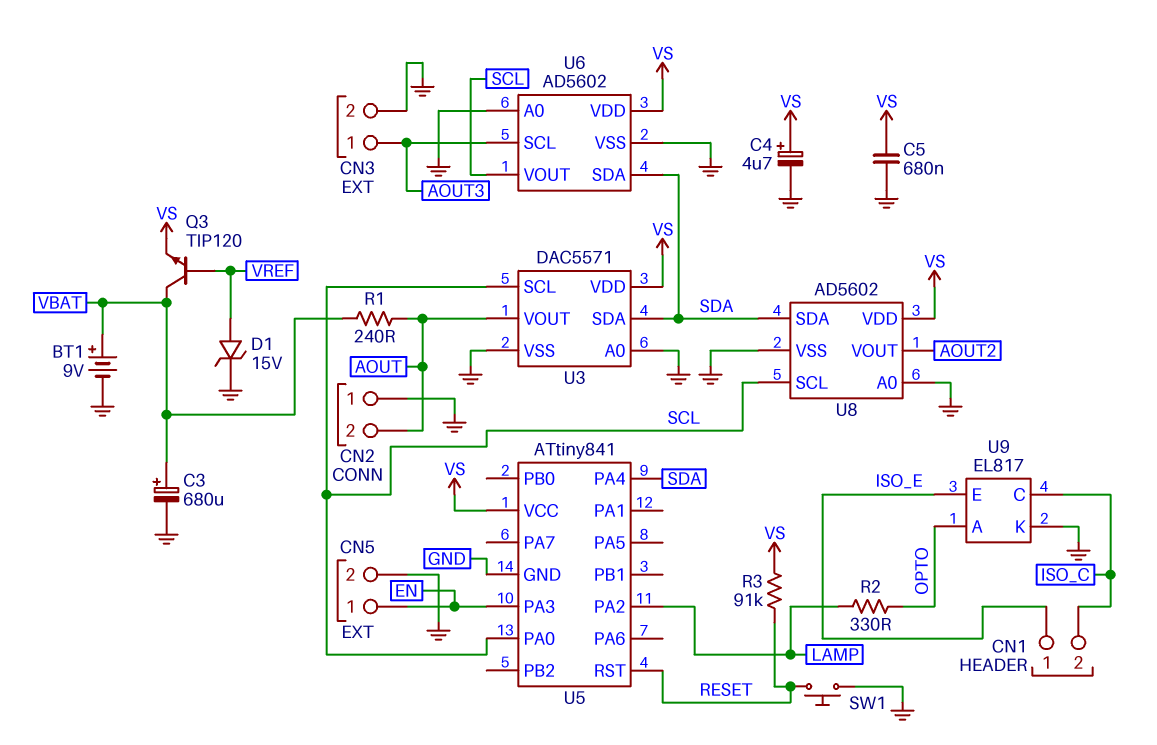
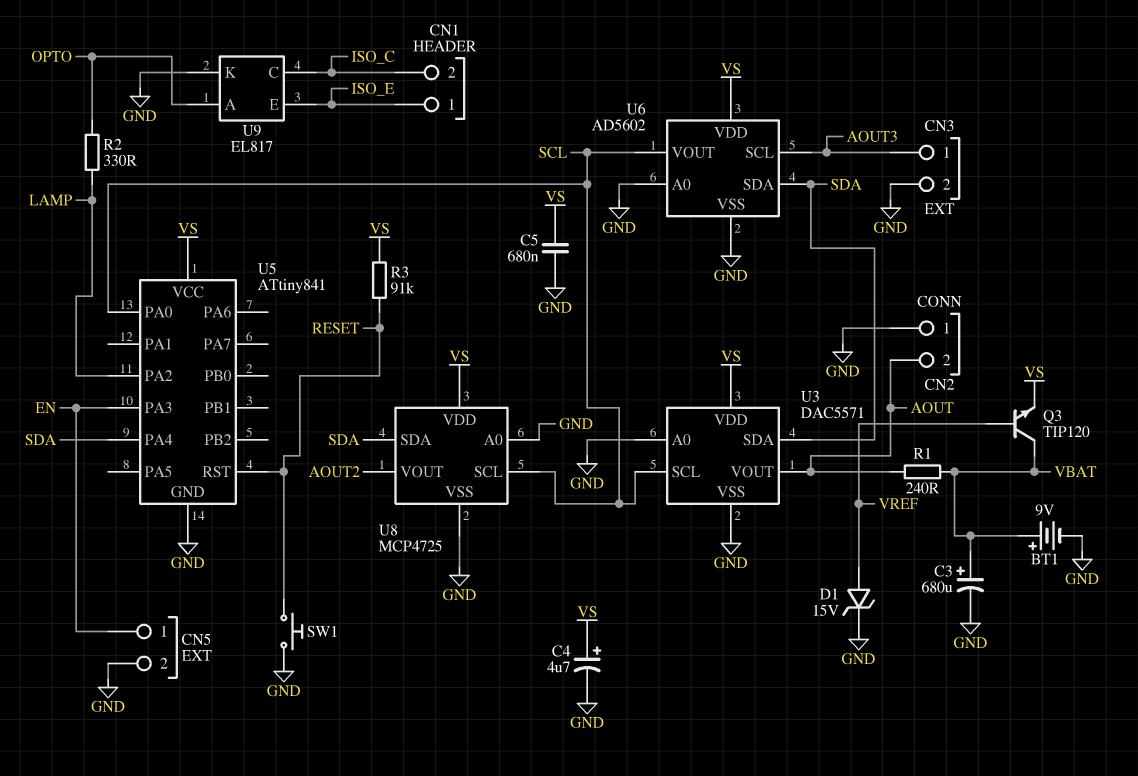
U8: AD5602 -> MCP4725

